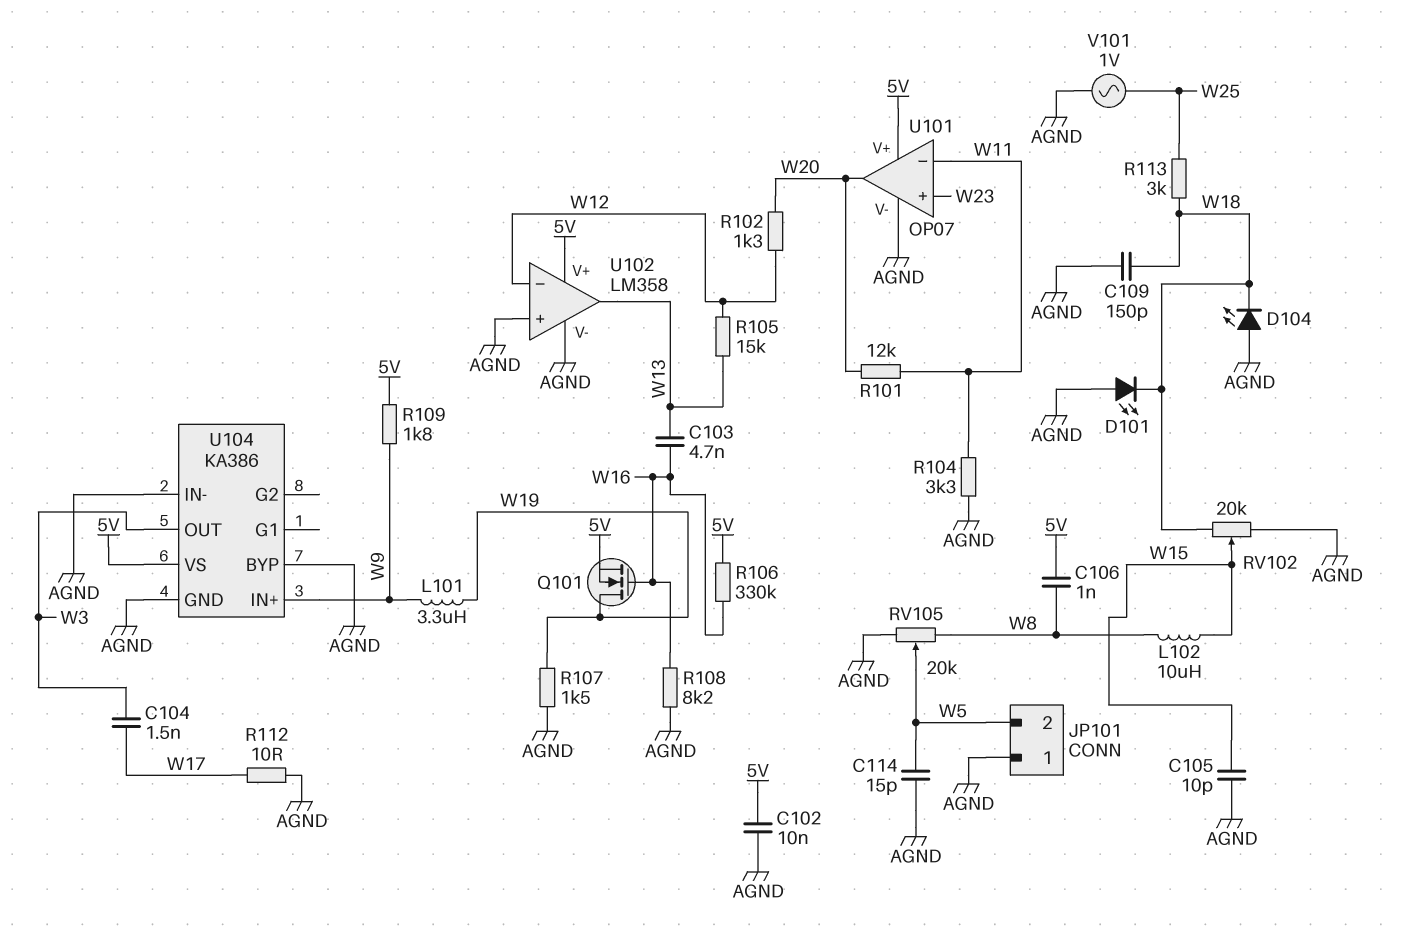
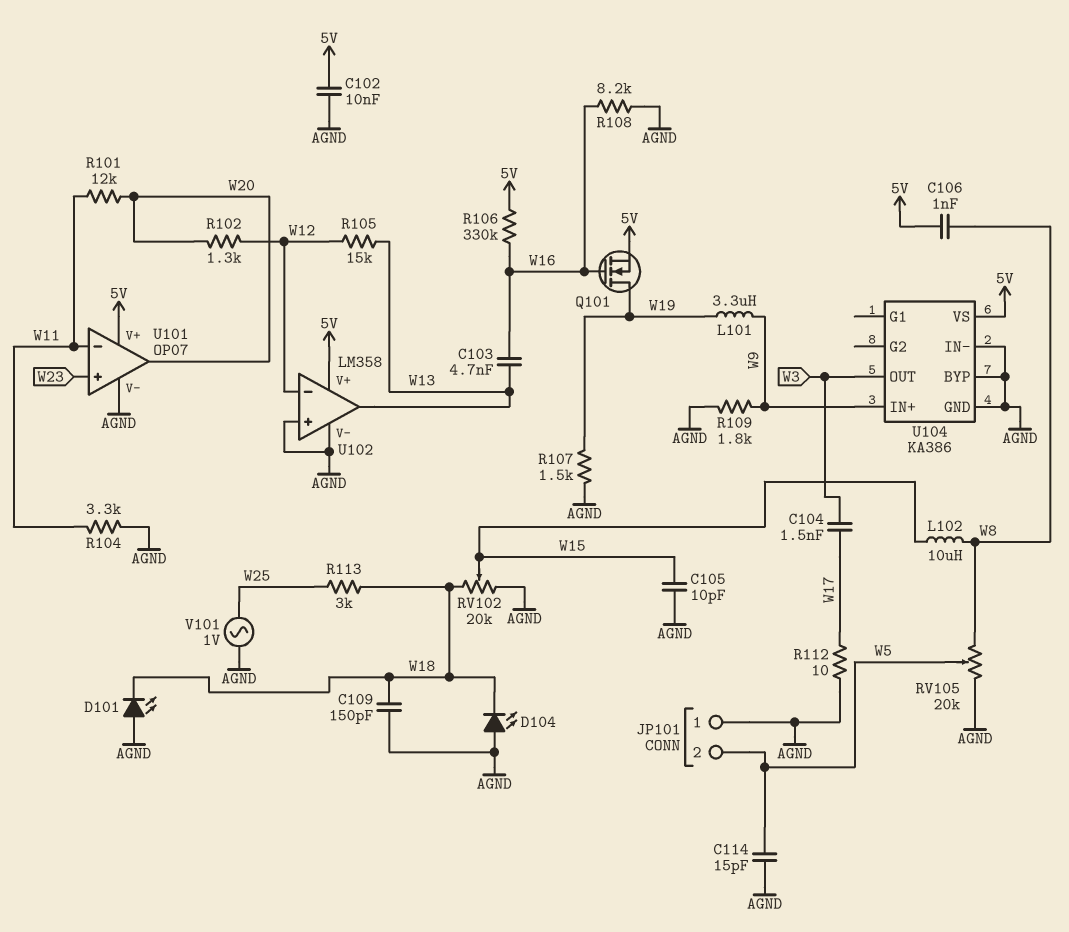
R109: 1.8k (5V, W9) -> 1.8k (AGND, W9)

